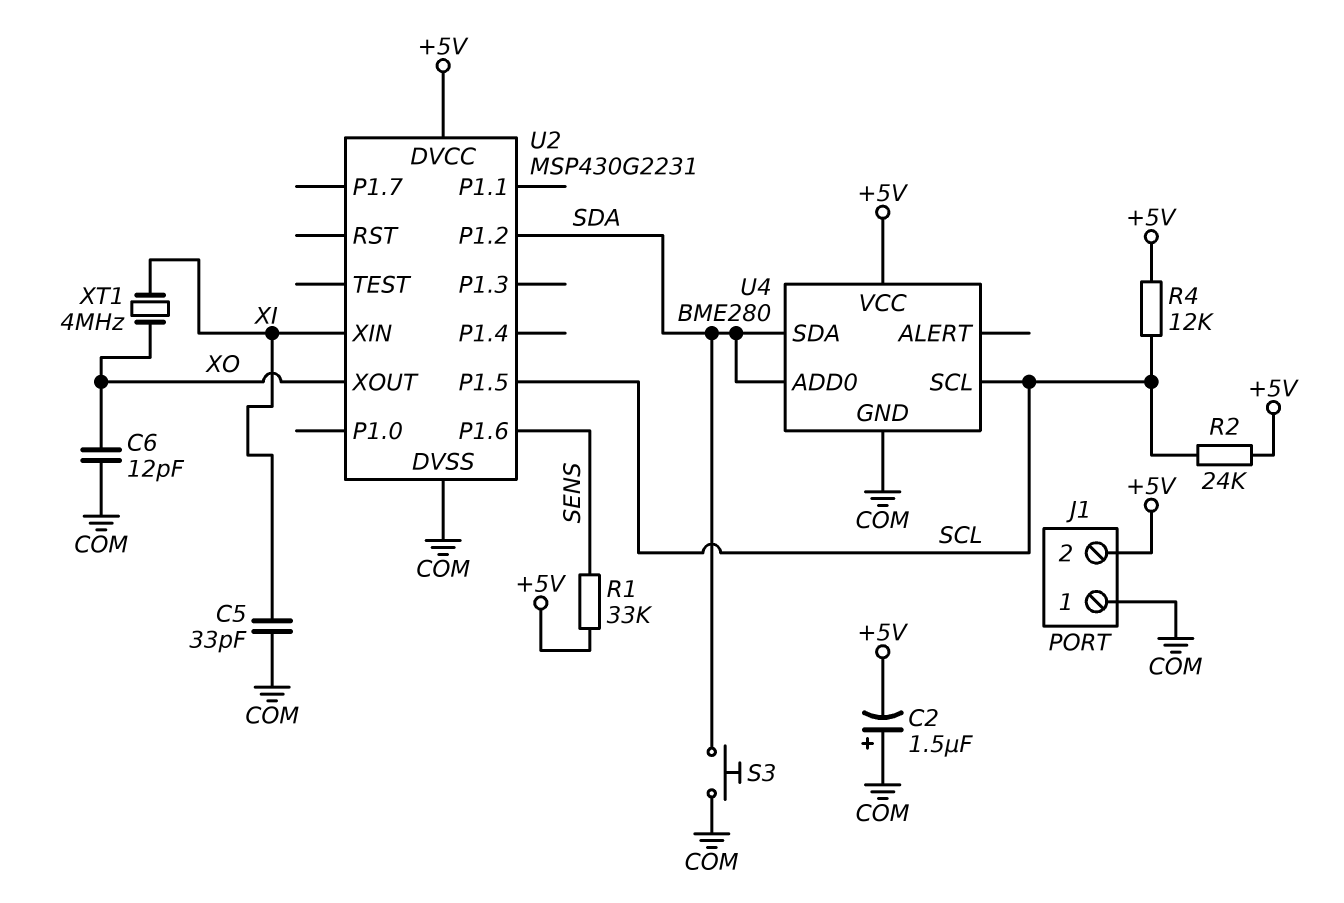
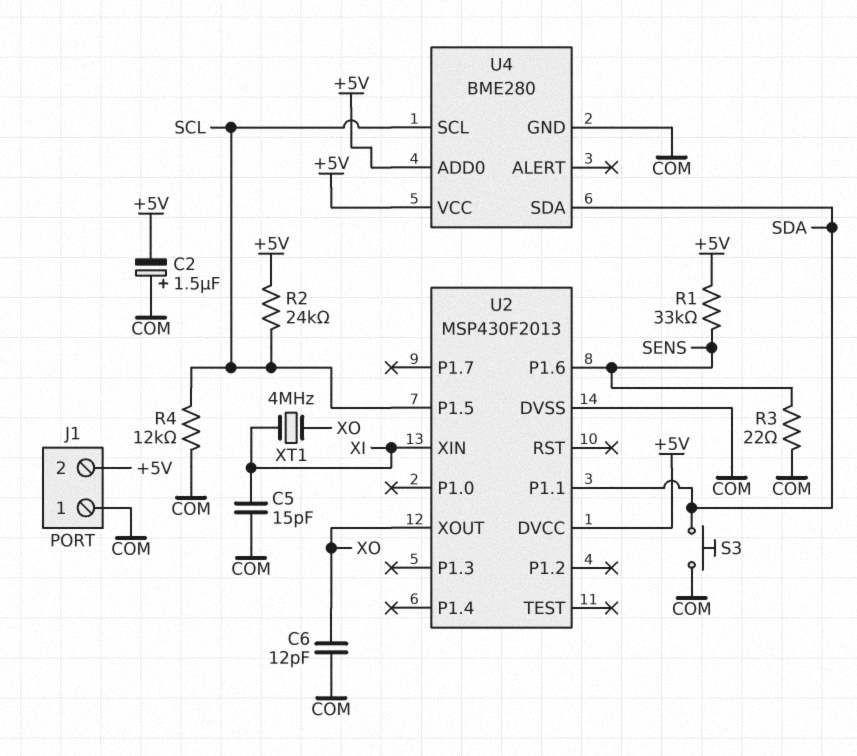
C5: 33pF (COM, XI) -> 15pF (COM, XI)
R3: none -> 22 (COM, SENS)
R4: 12k (+5V, SCL) -> 12k (COM, SCL)
U2: MSP430G2231 -> MSP430F2013
U2 pin P1.1: none -> SDA
U2 pin P1.2: SDA -> none
U4 pin ADD0: SDA -> +5V

